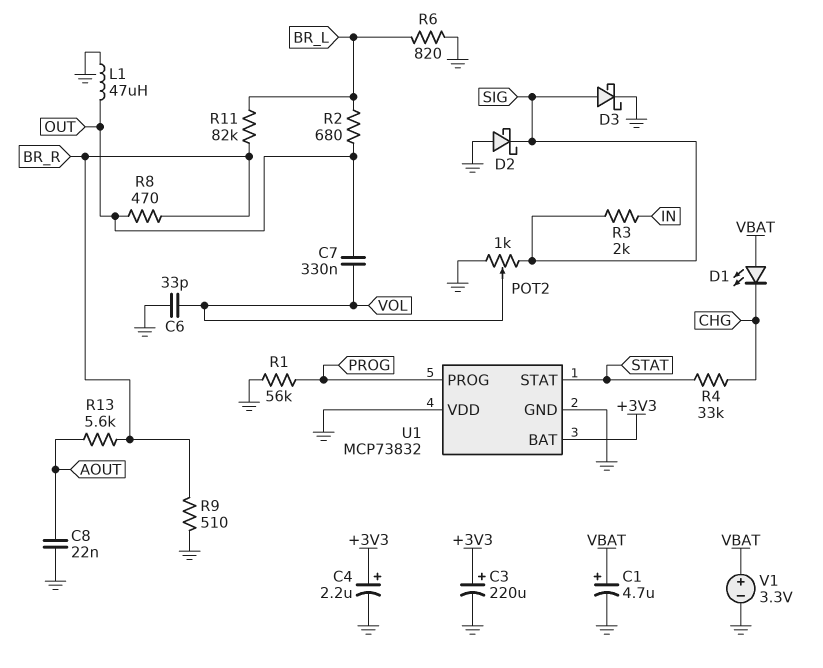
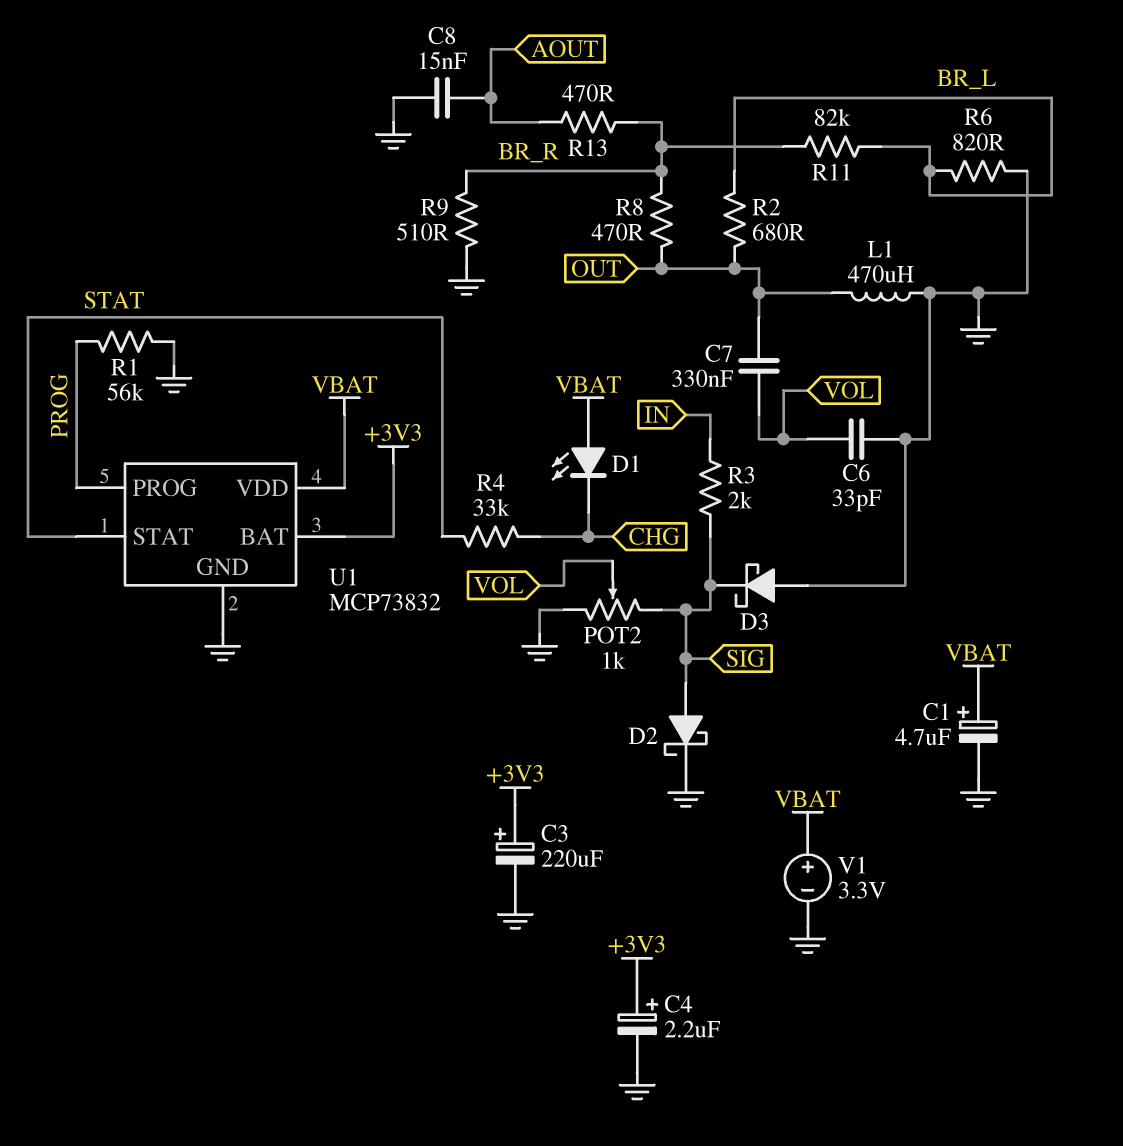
C8: 22nF (AOUT, GND) -> 15nF (AOUT, GND)
D2: schottky (A GND, K SIG) -> schottky (A SIG, K GND)
D3: schottky (A SIG, K GND) -> schottky (A GND, K SIG)
L1: 47uH (GND, OUT) -> 470uH (GND, OUT)
R13: 5.6k (AOUT, BR_R) -> 470 (AOUT, BR_R)
U1 pin VDD: GND -> VBAT

